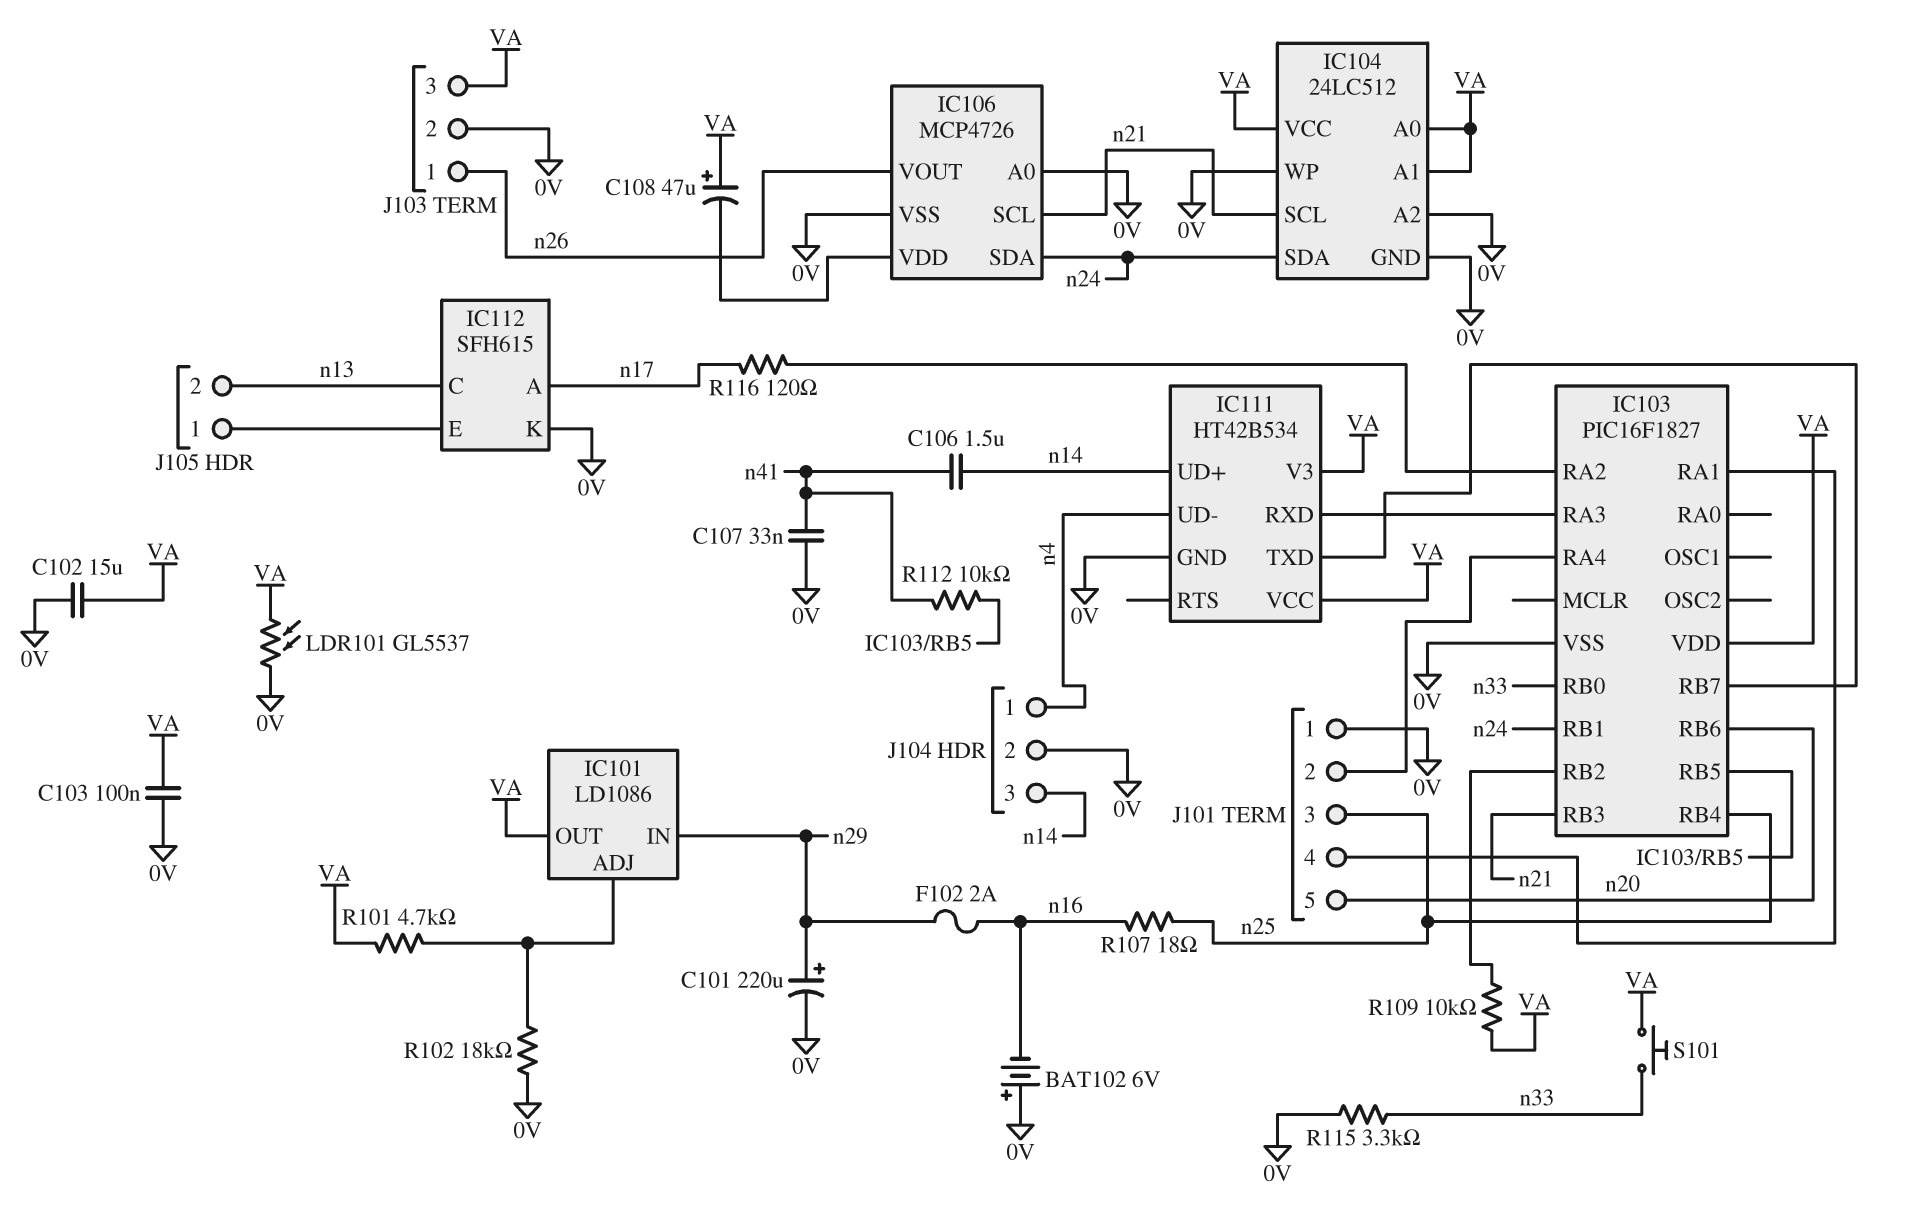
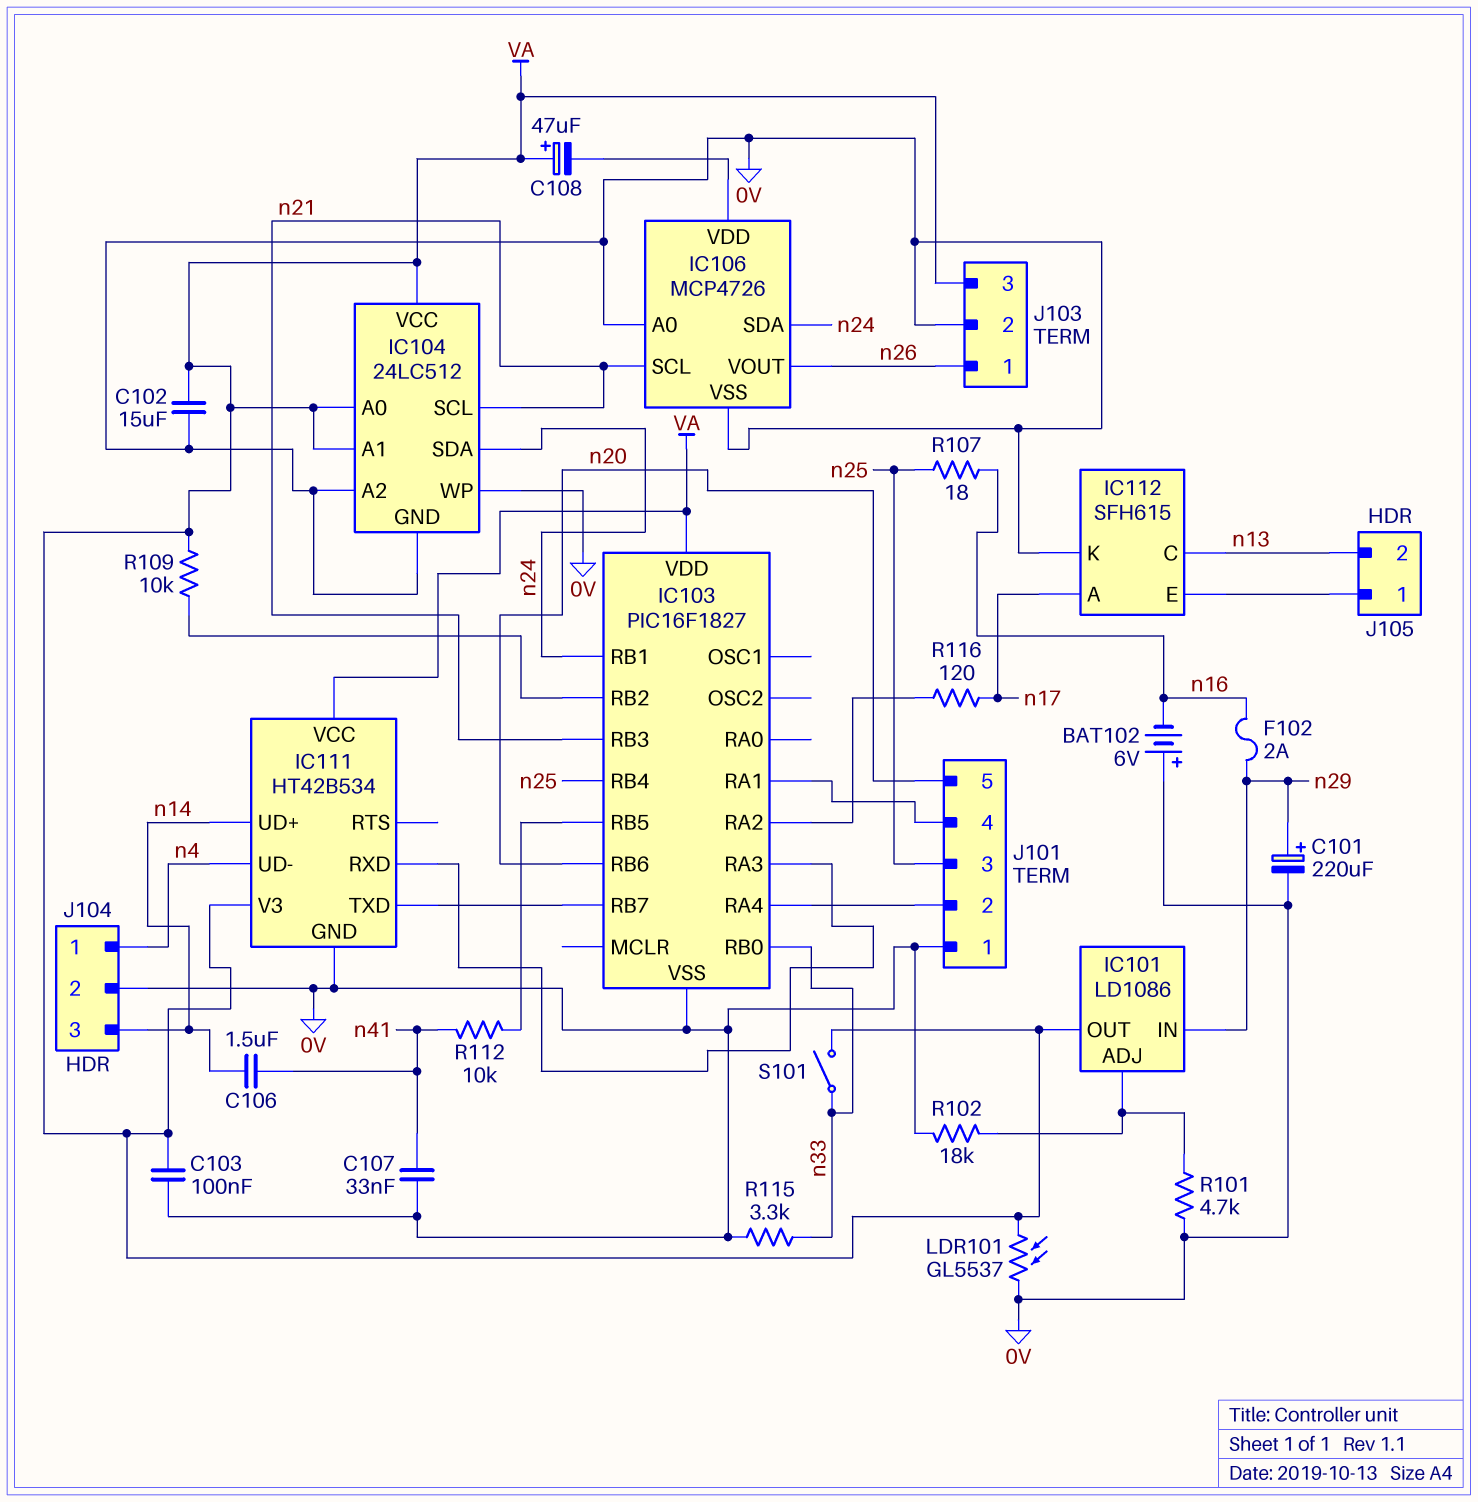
R101: 4.7k (IC101/ADJ, VA) -> 4.7k (0V, IC101/ADJ)
S101: button (VA, n33) -> switch (VA, n33)

